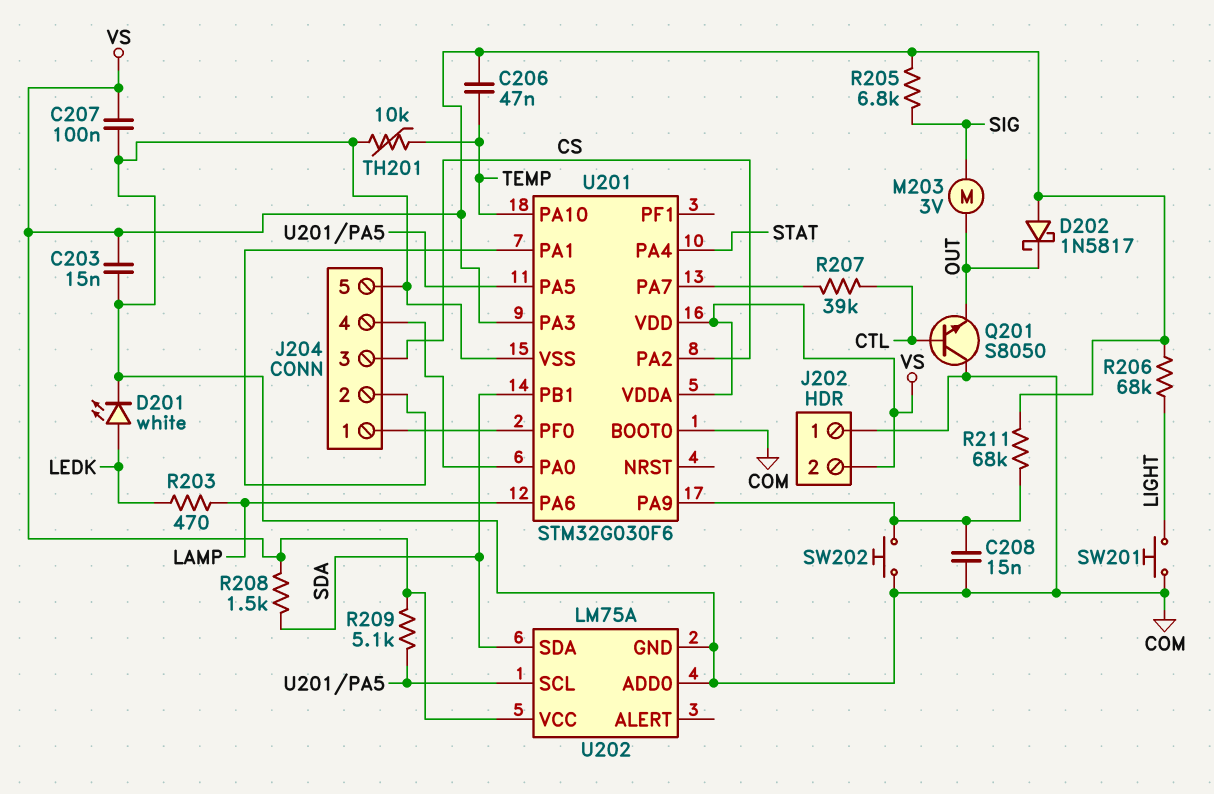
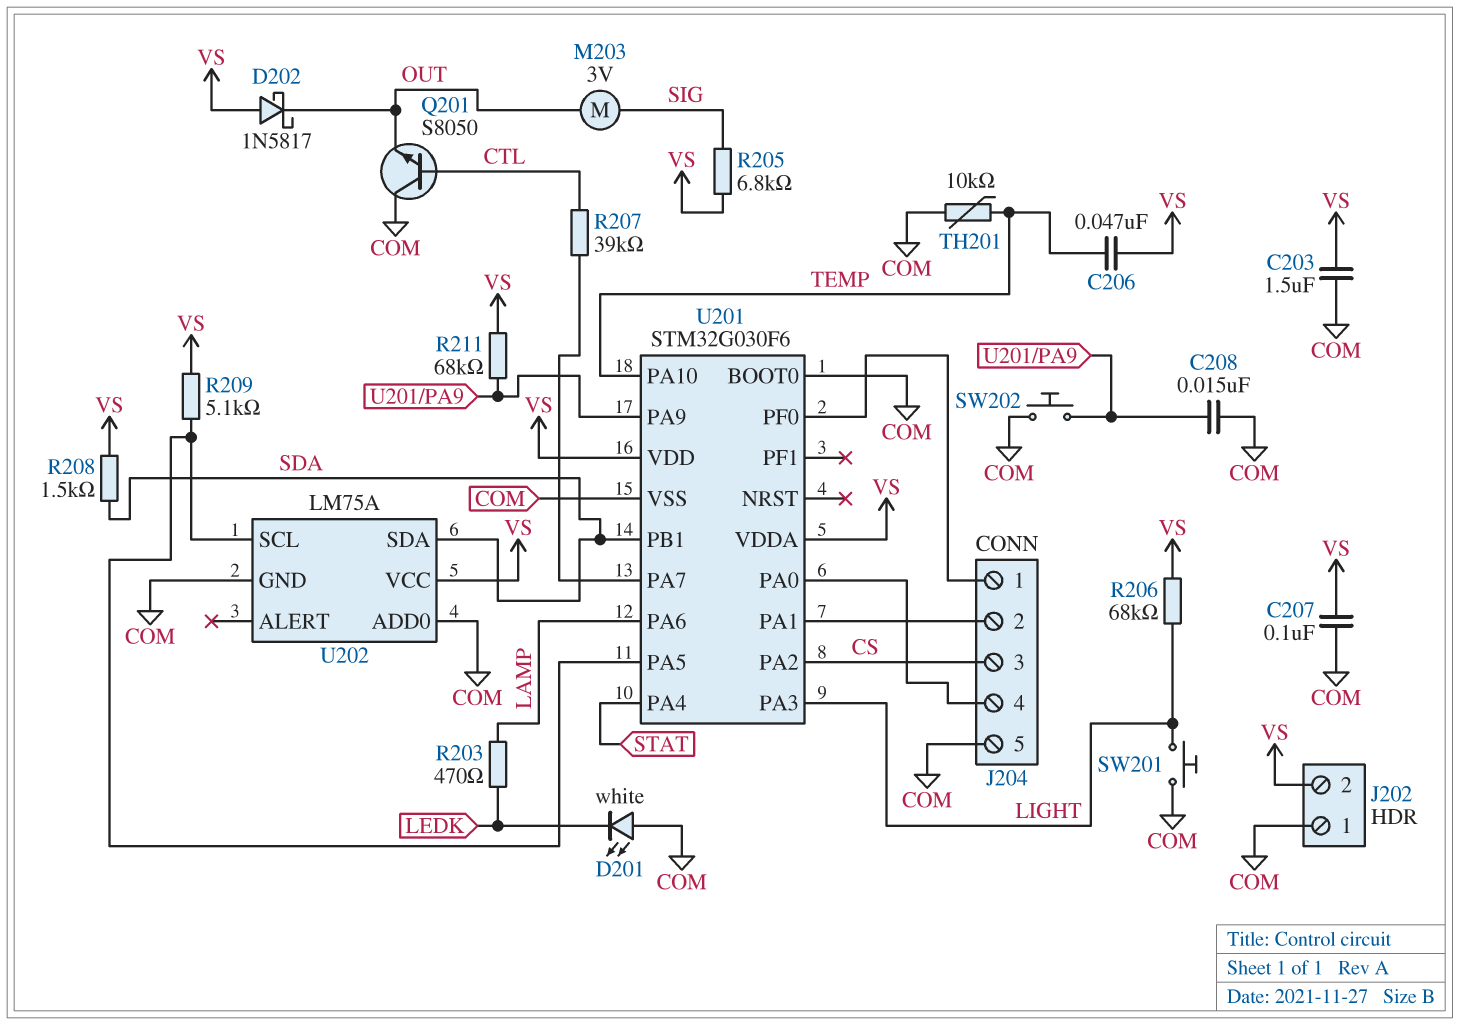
C203: 15nF (COM, VS) -> 1.5uF (COM, VS)
D201: LED white (A LEDK, K COM) -> LED white (A COM, K LEDK)
U201 pin PA3: VS -> LIGHT

